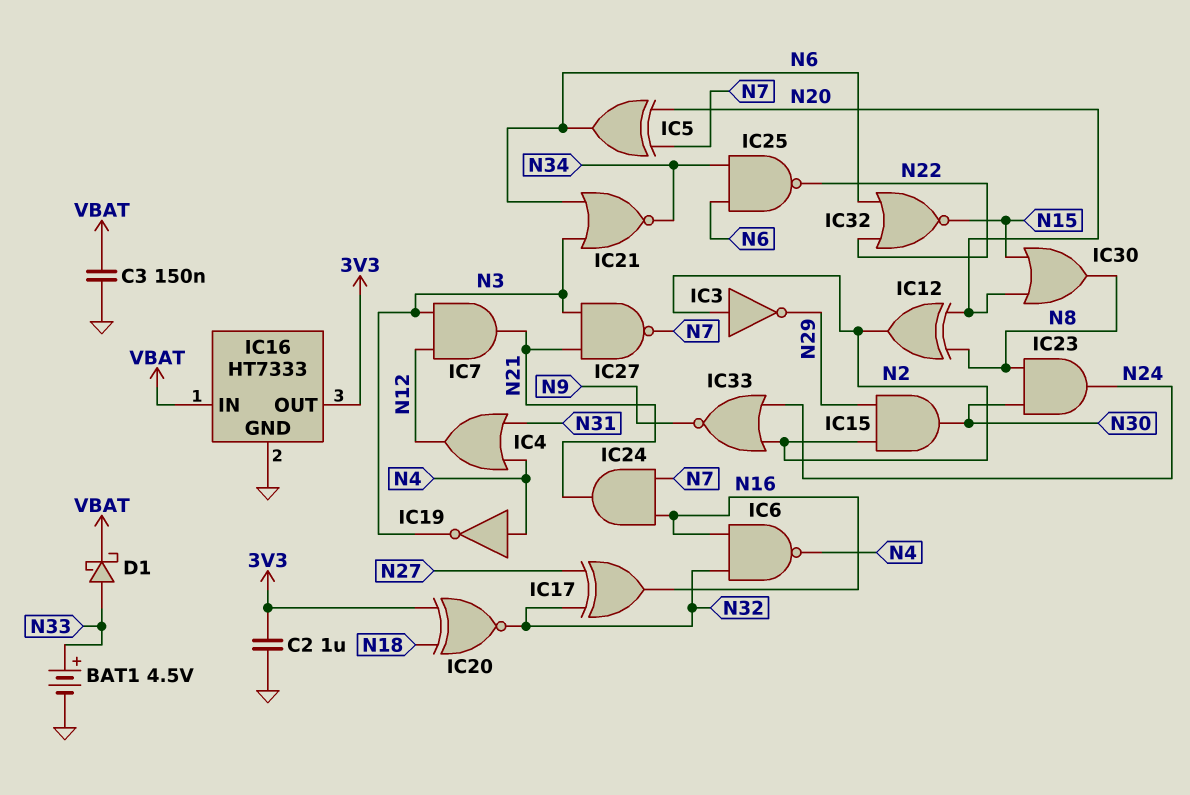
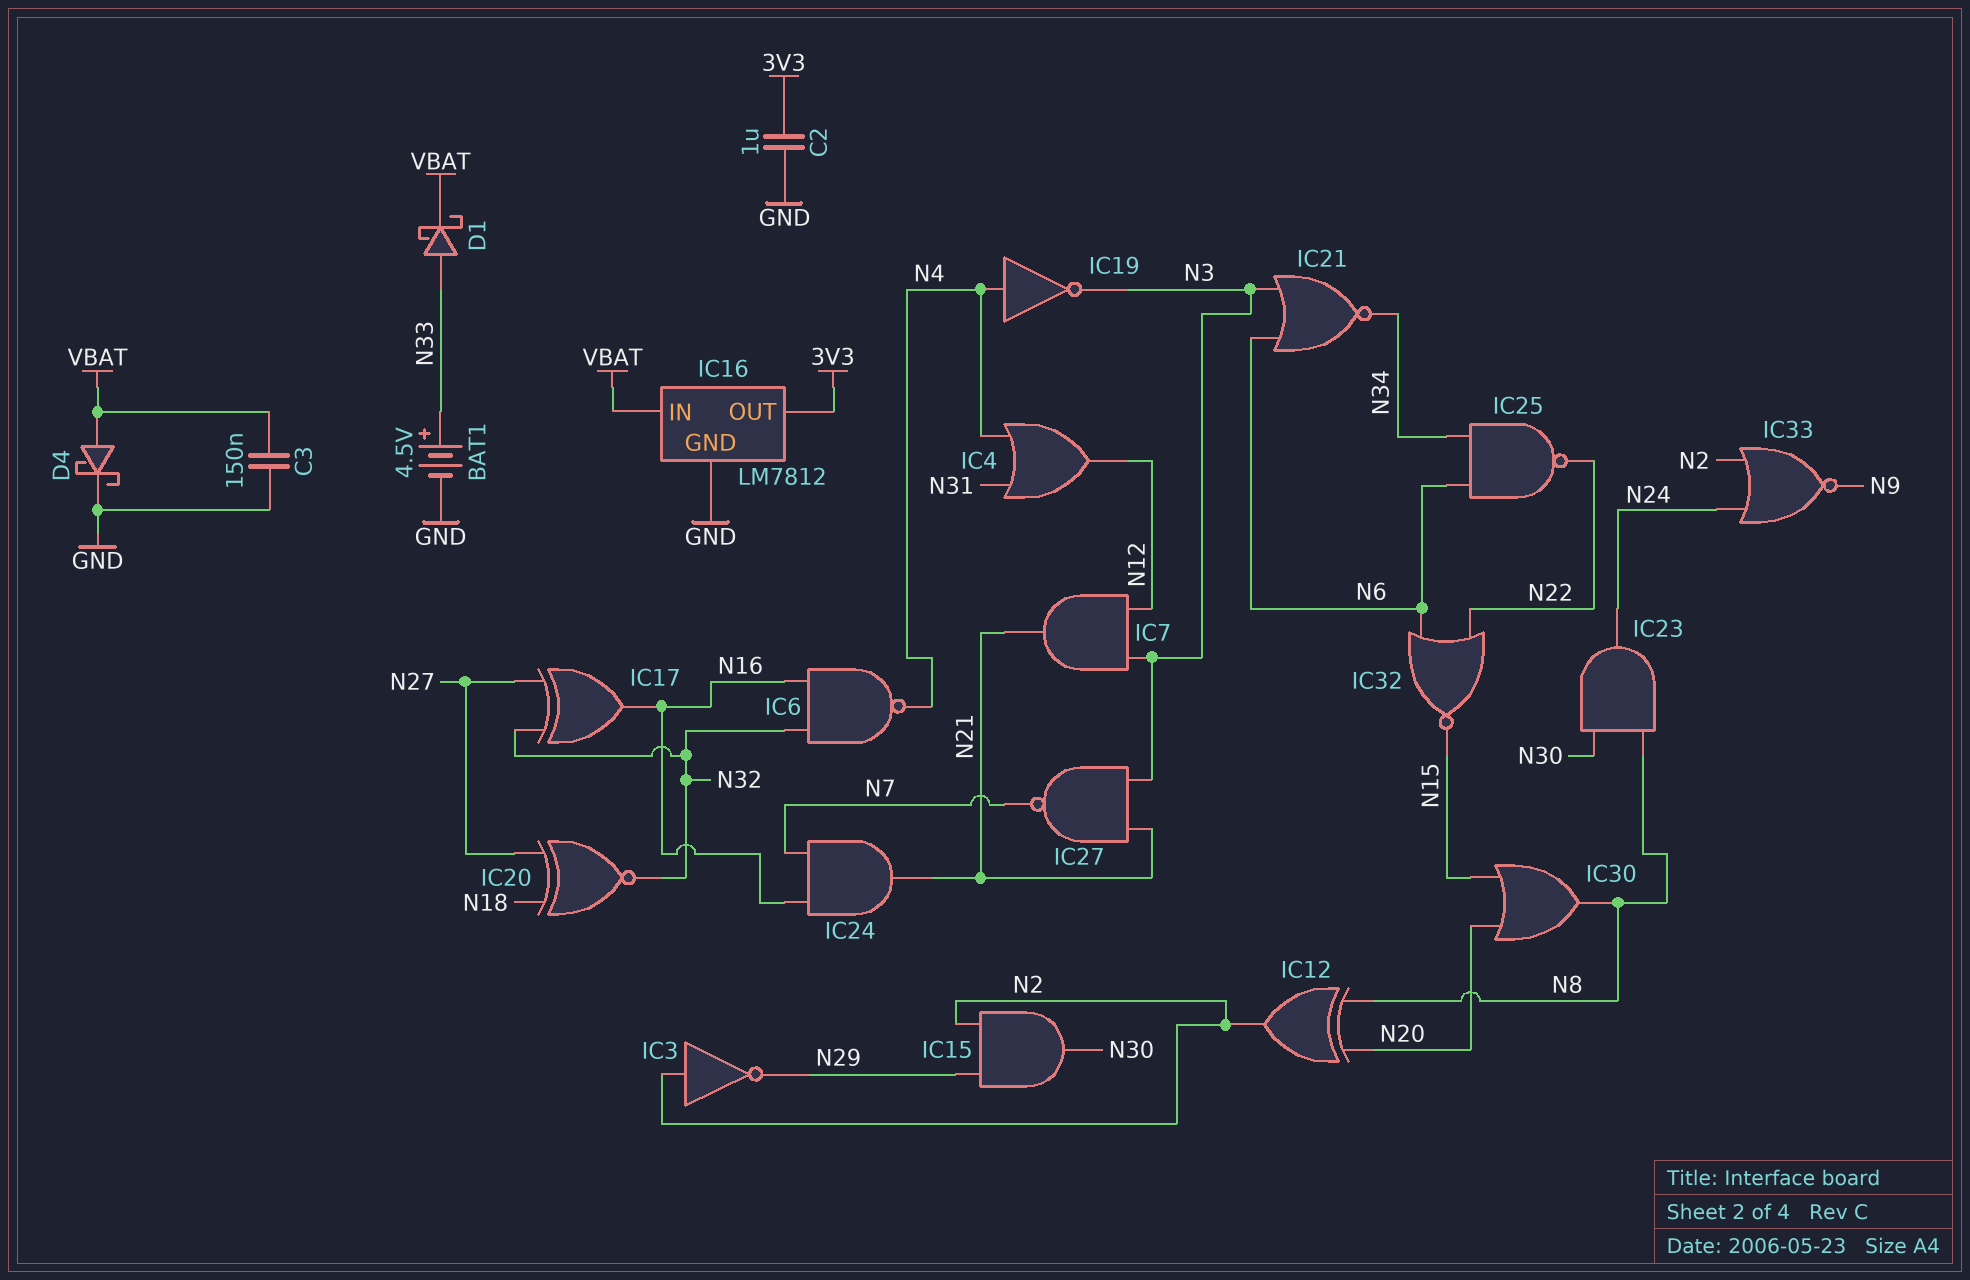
D4: none -> schottky (A VBAT, K GND)
IC5: XOR (in N7, in N20, out N6) -> none
IC16: HT7333 -> LM7812
IC20: XNOR (in 3V3, in N18, out N32) -> XNOR (in N18, in N27, out N32)

